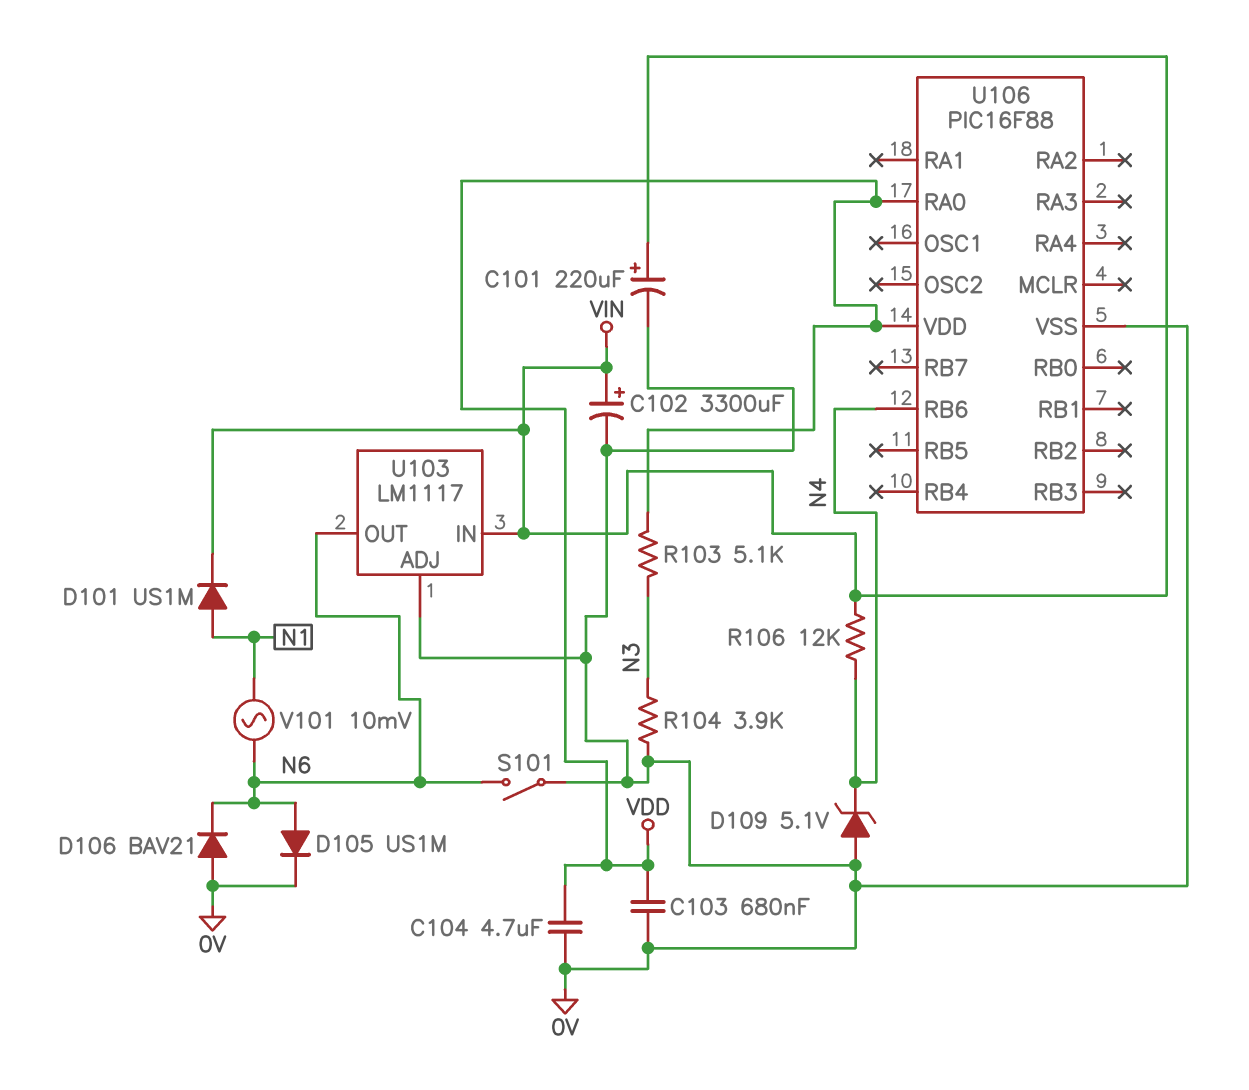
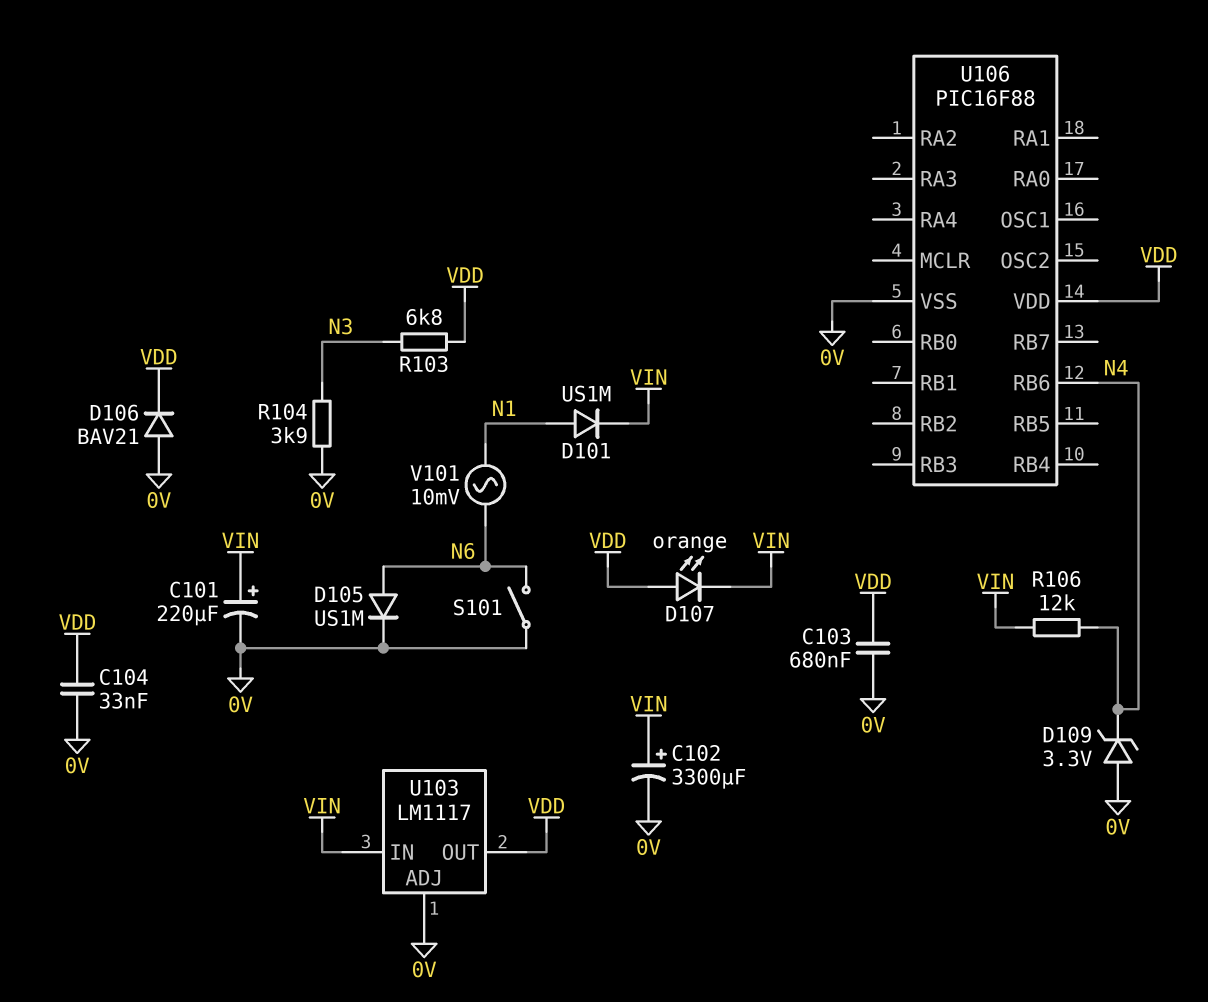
C104: 4.7uF (0V, VDD) -> 33nF (0V, VDD)
D106: diode BAV21 (A 0V, K N6) -> diode BAV21 (A 0V, K VDD)
D107: none -> LED orange (A VDD, K VIN)
D109: zener 5.1V (A 0V, K N4) -> zener 3.3V (A 0V, K N4)
R103: 5.1k (N3, VDD) -> 6.8k (N3, VDD)
U103 pin OUT: N6 -> VDD
U106 pin RA0: VDD -> none

